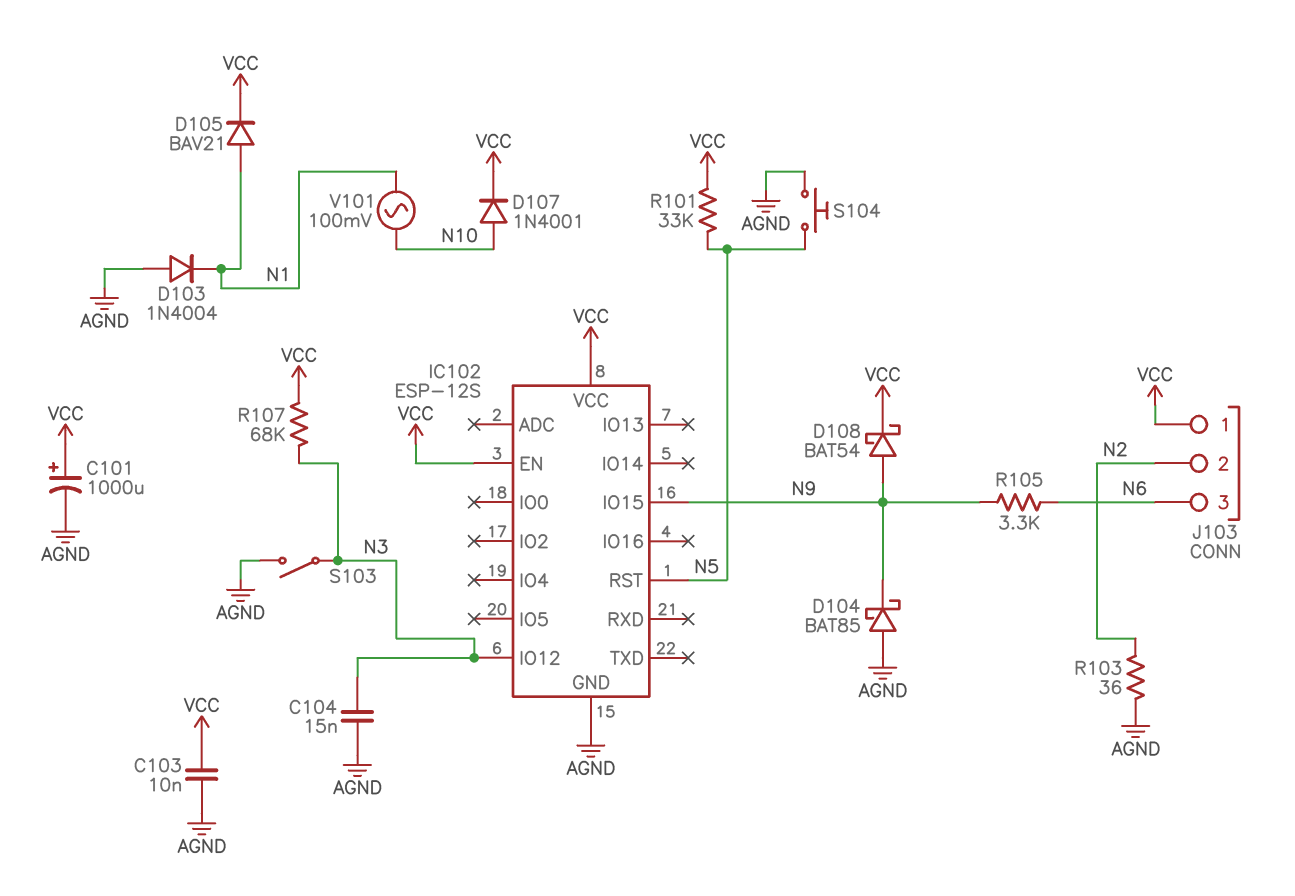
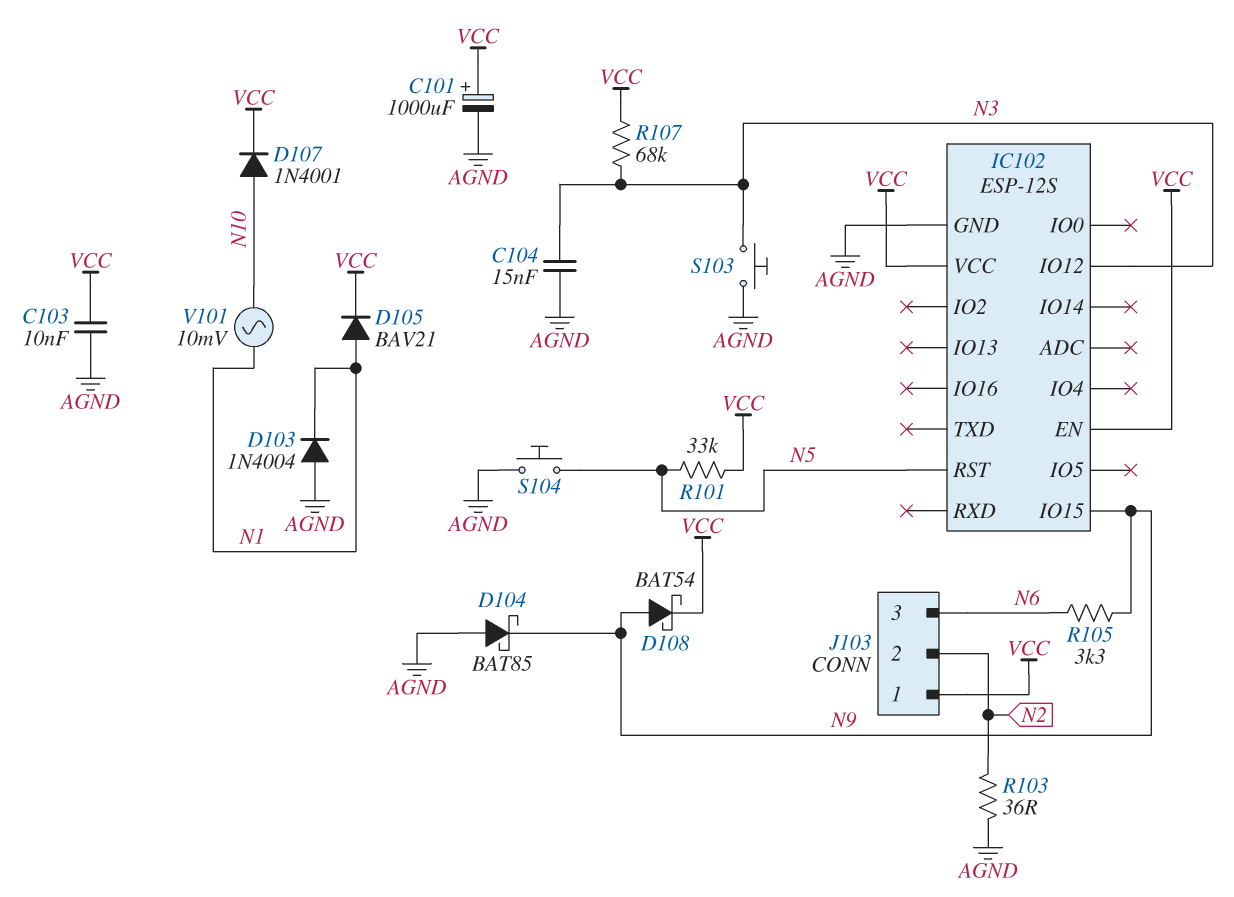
S103: switch (AGND, N3) -> button (AGND, N3)
V101: AC 100mV (N1, N10) -> AC 10mV (N1, N10)

